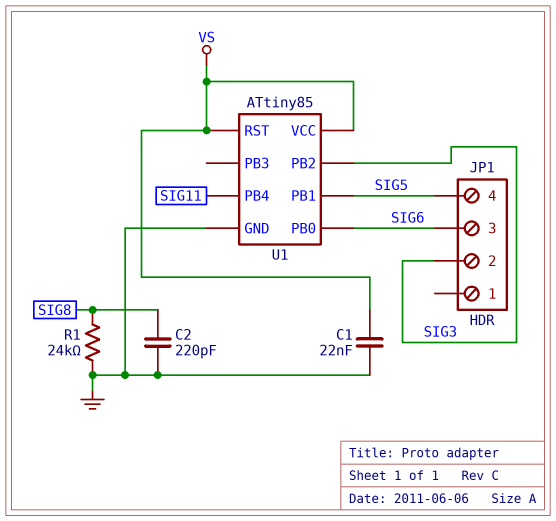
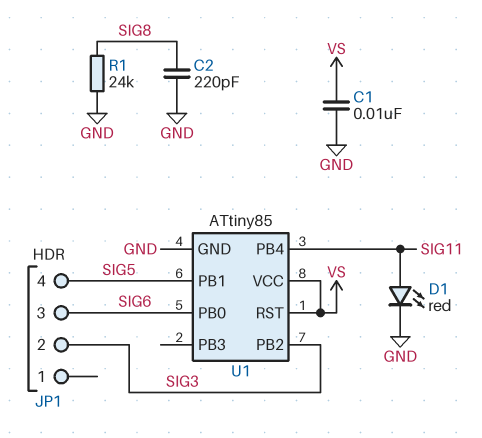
C1: 22nF (GND, VS) -> 10nF (GND, VS)
D1: none -> LED red (A SIG11, K GND)

